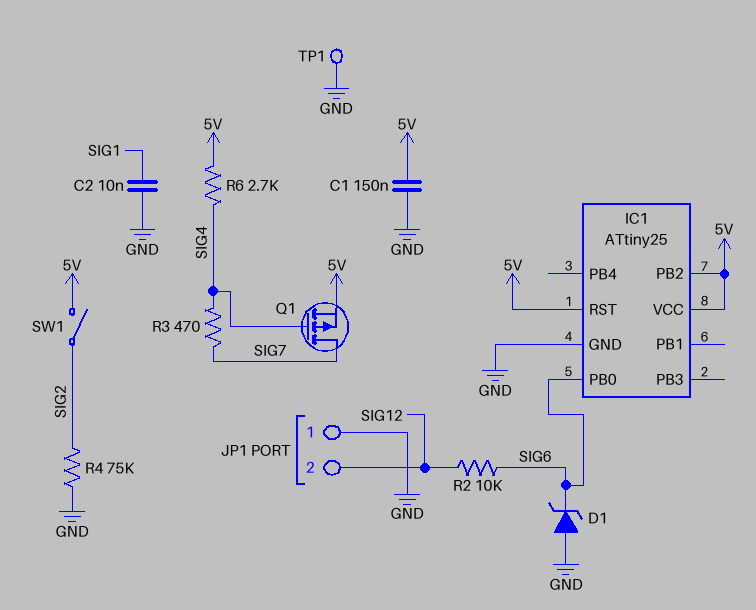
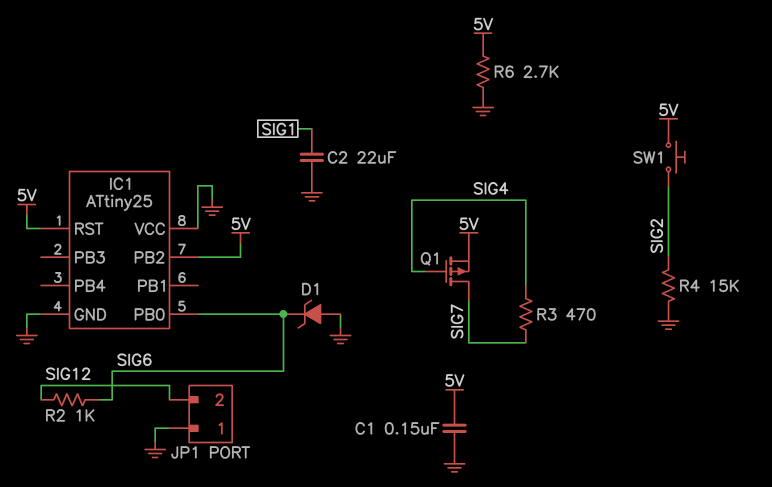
C2: 10nF (GND, SIG1) -> 22uF (GND, SIG1)
IC1 pin VCC: 5V -> GND
R2: 10k (SIG6, SIG12) -> 1k (SIG6, SIG12)
R4: 75k (GND, SIG2) -> 15k (GND, SIG2)
R6: 2.7k (5V, SIG4) -> 2.7k (5V, GND)
SW1: switch (5V, SIG2) -> button (5V, SIG2)
TP1: test point (GND) -> none

